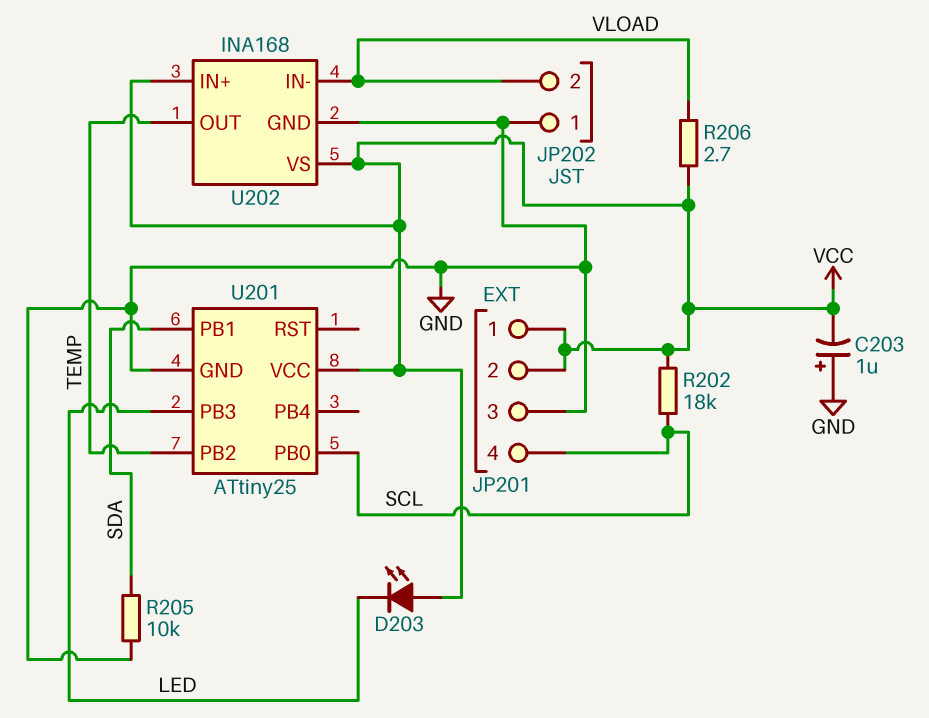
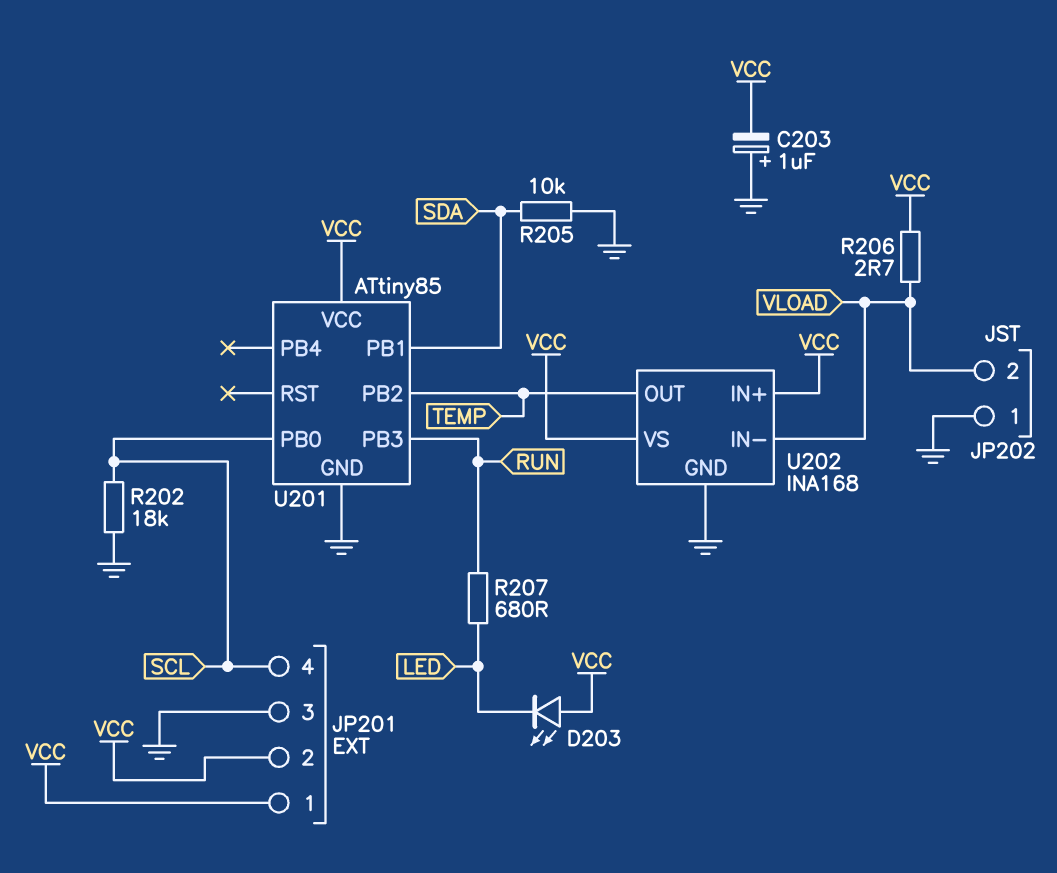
R202: 18k (SCL, VCC) -> 18k (GND, SCL)
R207: none -> 680 (LED, RUN)
U201: ATtiny25 -> ATtiny85
U201 pin PB3: LED -> RUN

